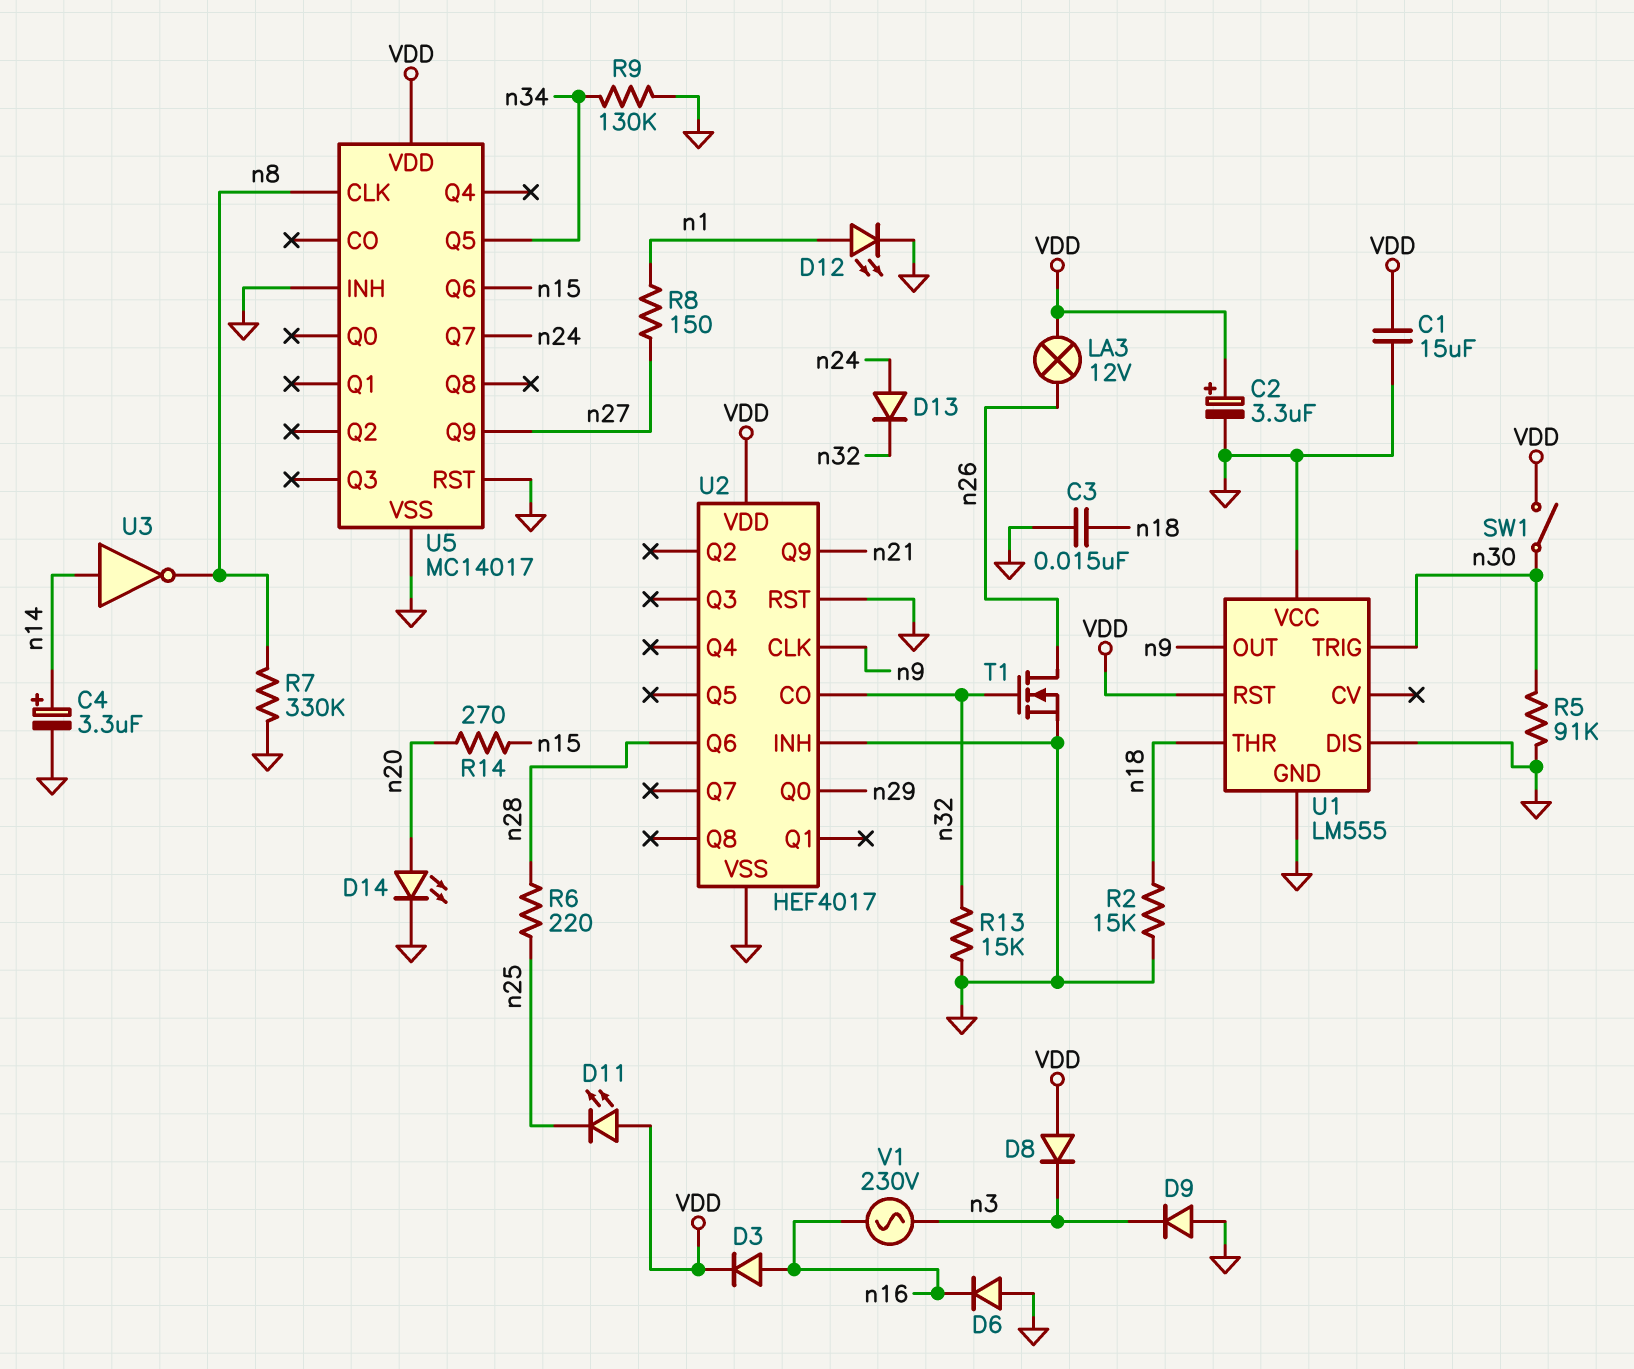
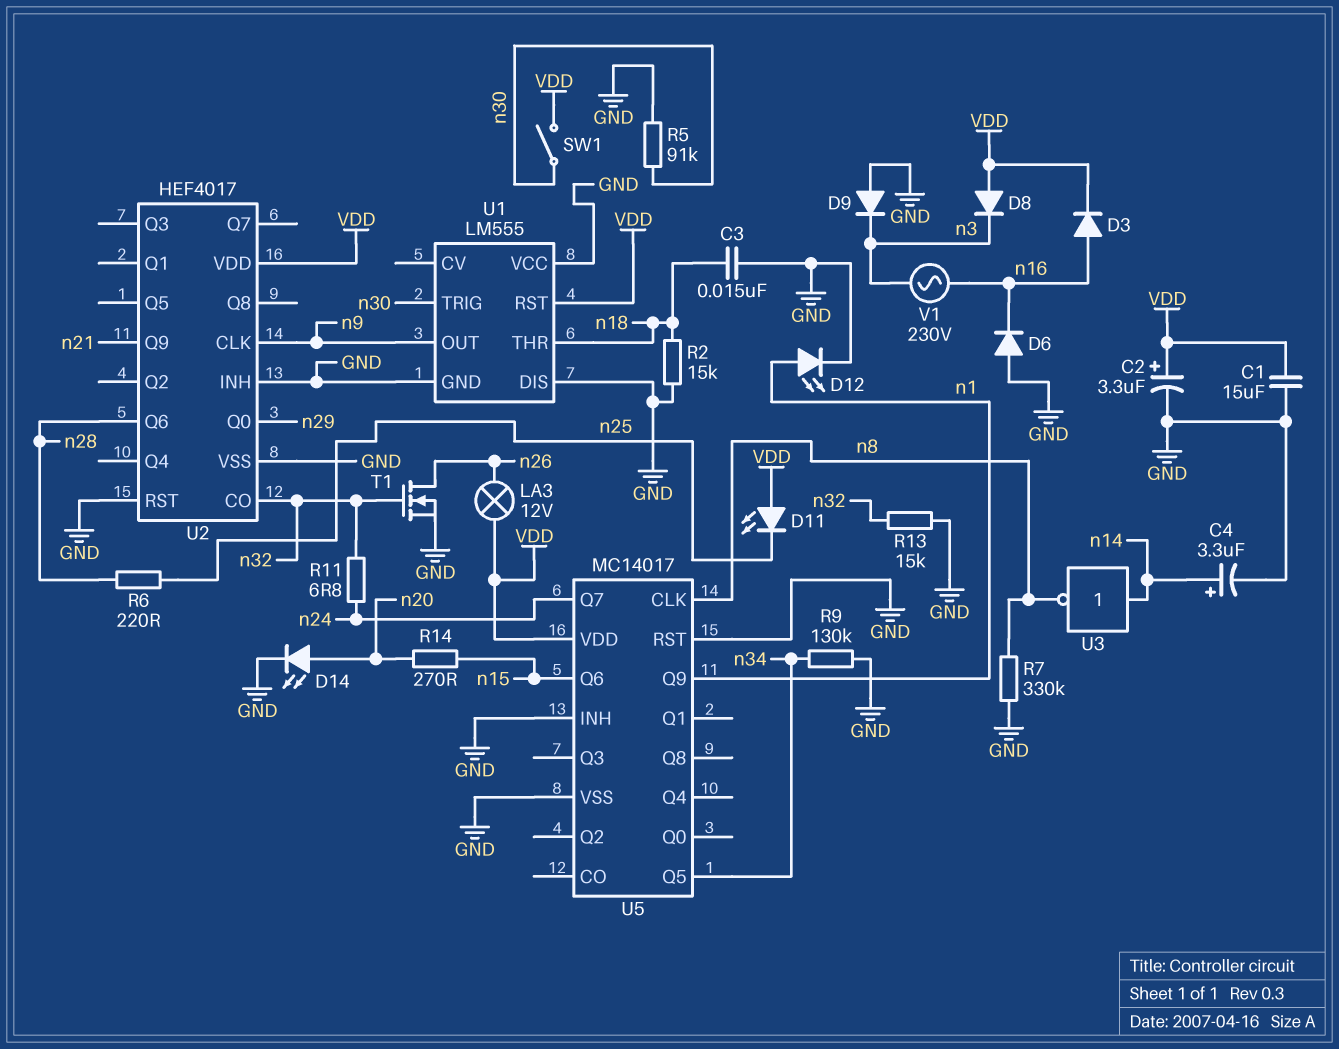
D13: diode (A n24, K n32) -> none
R8: 150 (n1, n27) -> none
R11: none -> 6.8 (n24, n32)
U5 pin Q9: n27 -> n1

